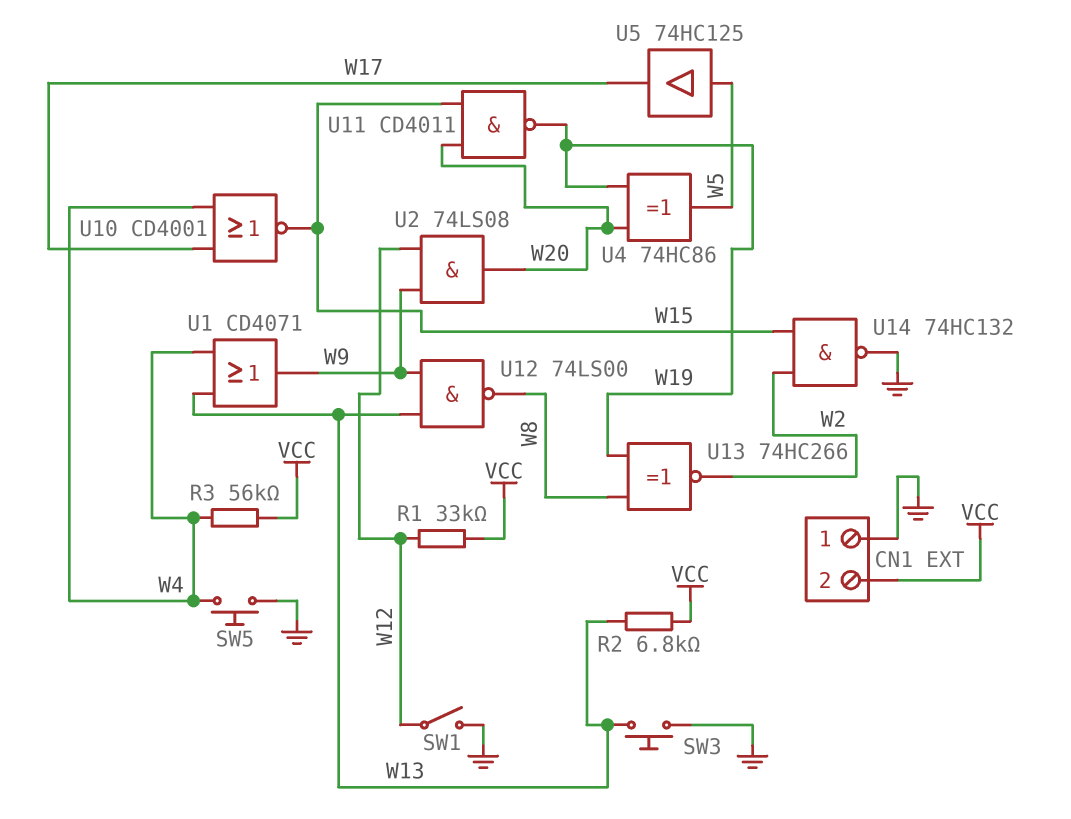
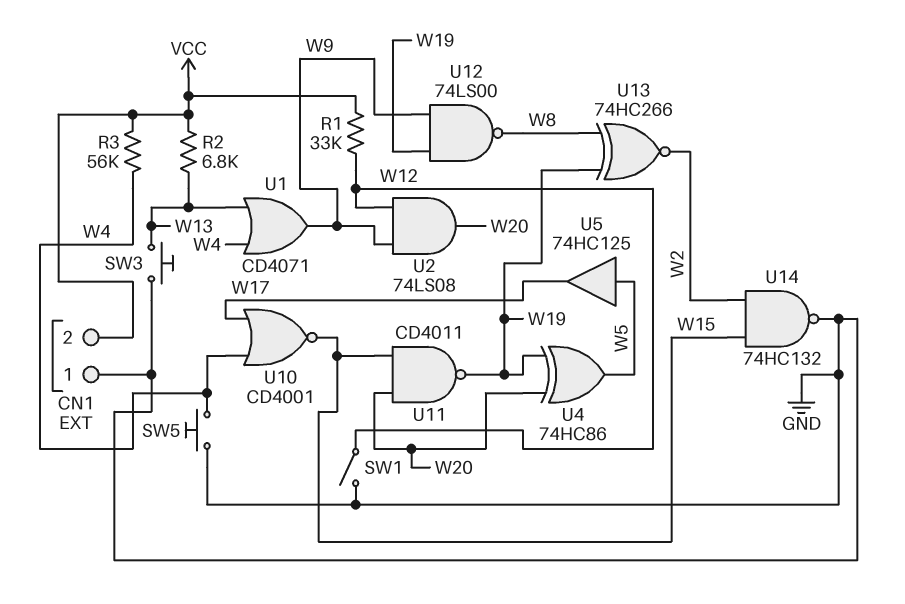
U12: NAND 74LS00 (in W9, in W13, out W8) -> NAND 74LS00 (in W9, in W19, out W8)

